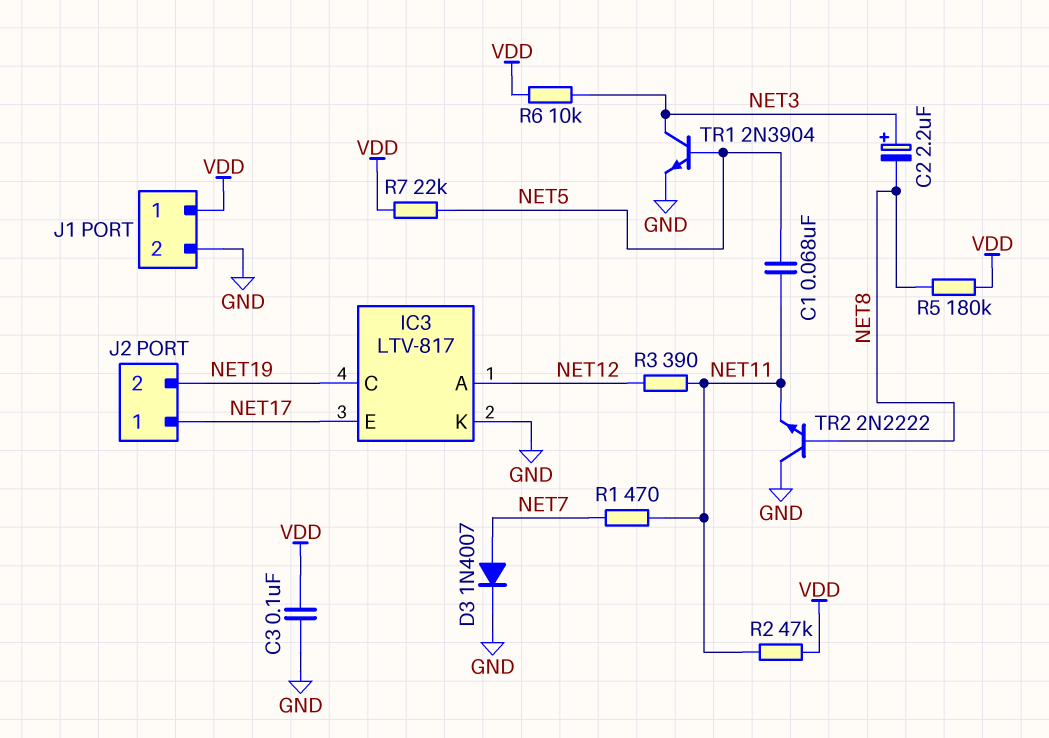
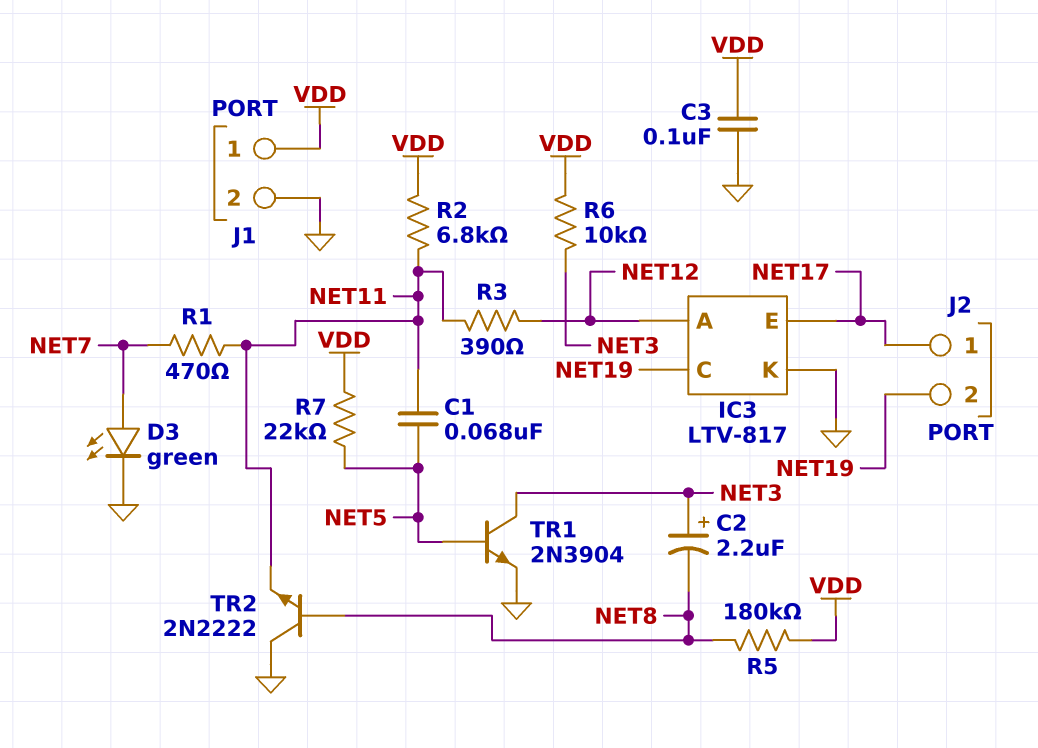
D3: diode 1N4007 (A NET7, K GND) -> LED green (A NET7, K GND)
R2: 47k (NET11, VDD) -> 6.8k (NET11, VDD)

